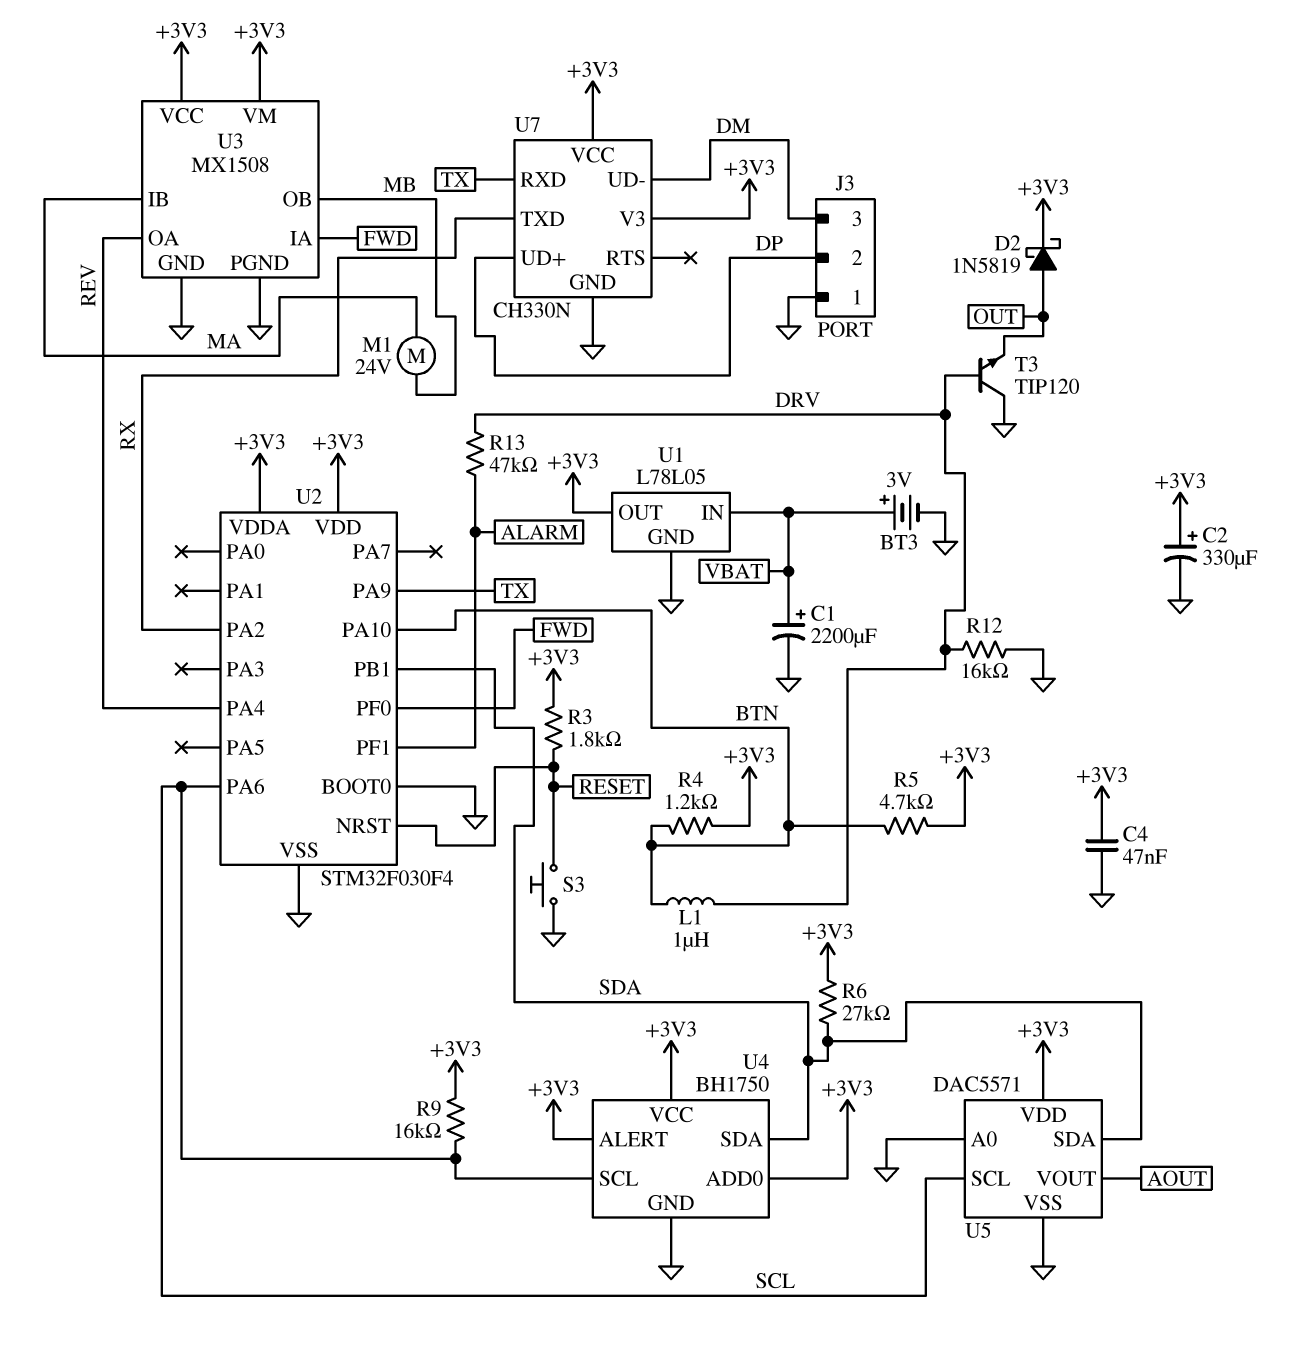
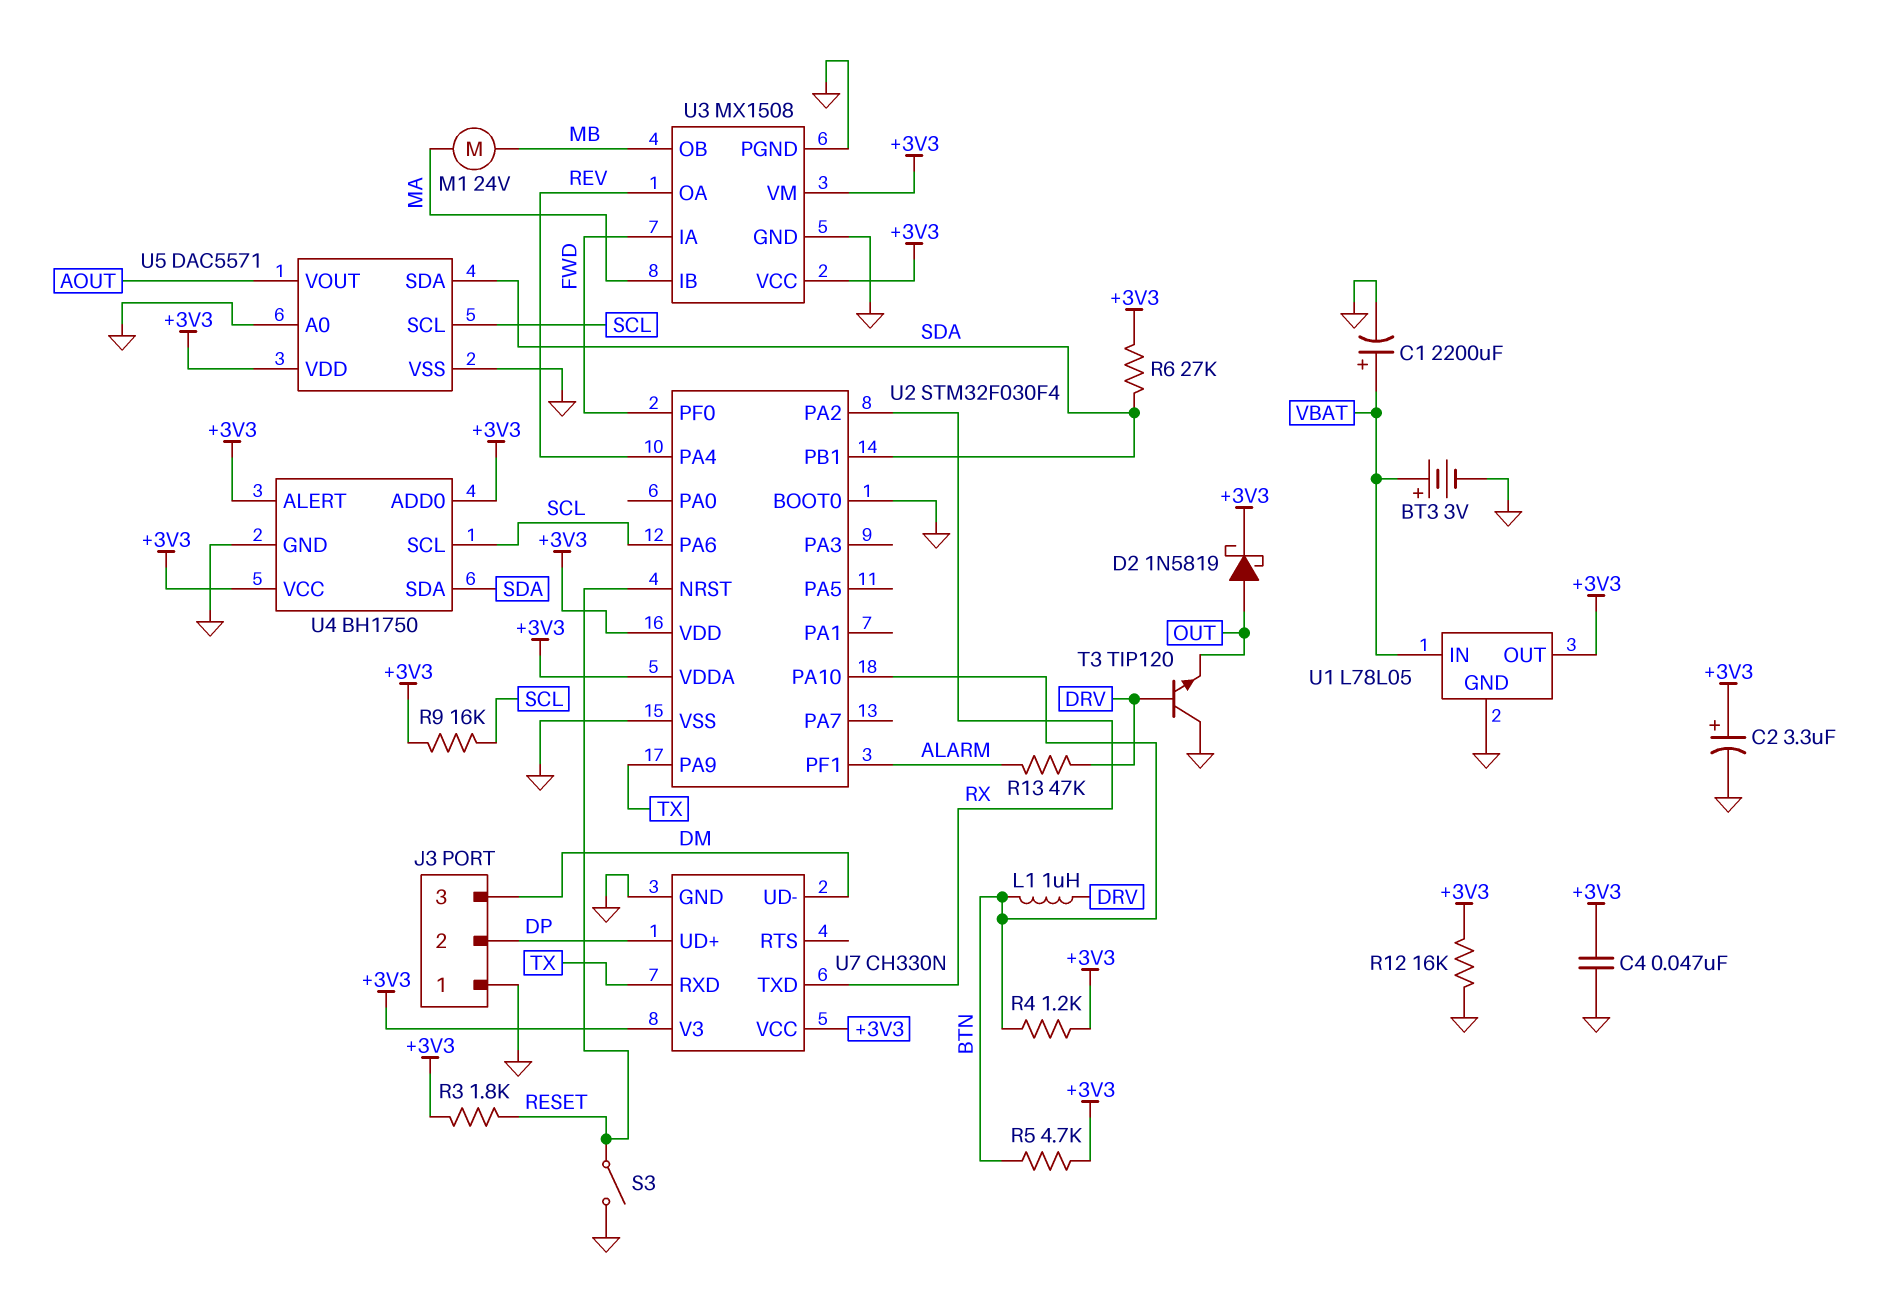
C2: 330uF (plus +3V3, minus GND) -> 3.3uF (plus +3V3, minus GND)
R12: 16k (DRV, GND) -> 16k (+3V3, GND)
S3: button (GND, RESET) -> switch (GND, RESET)

